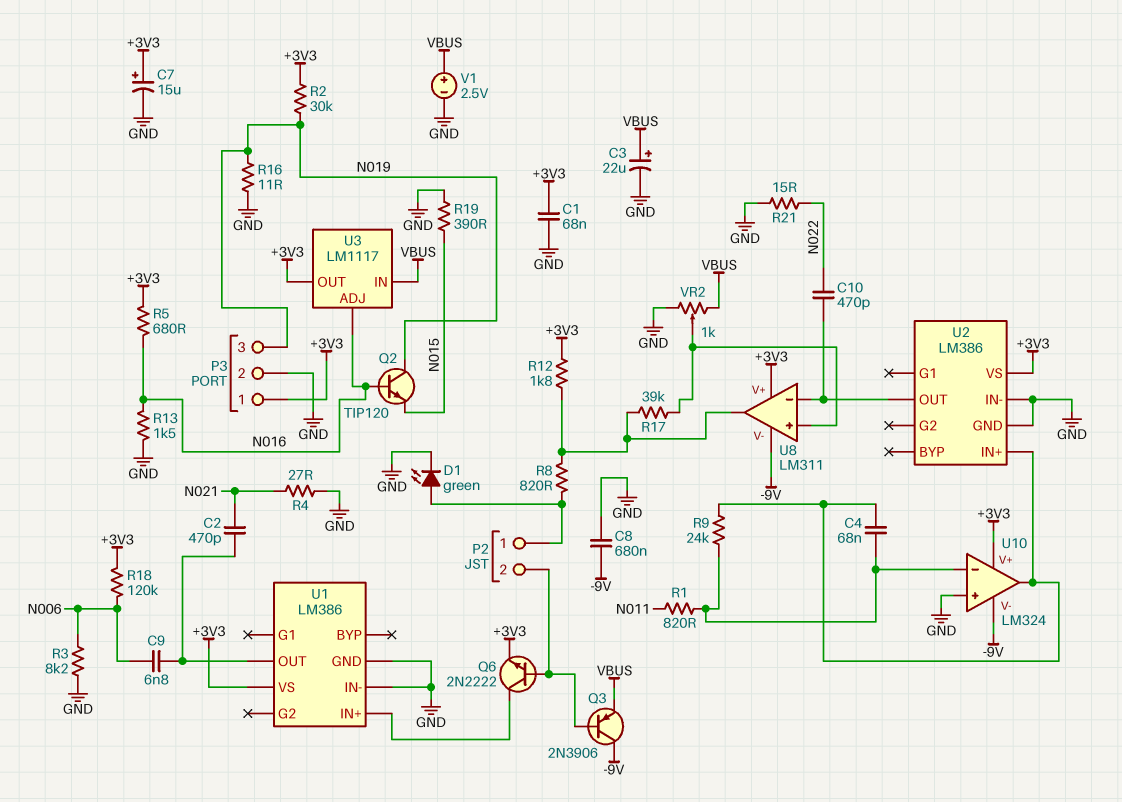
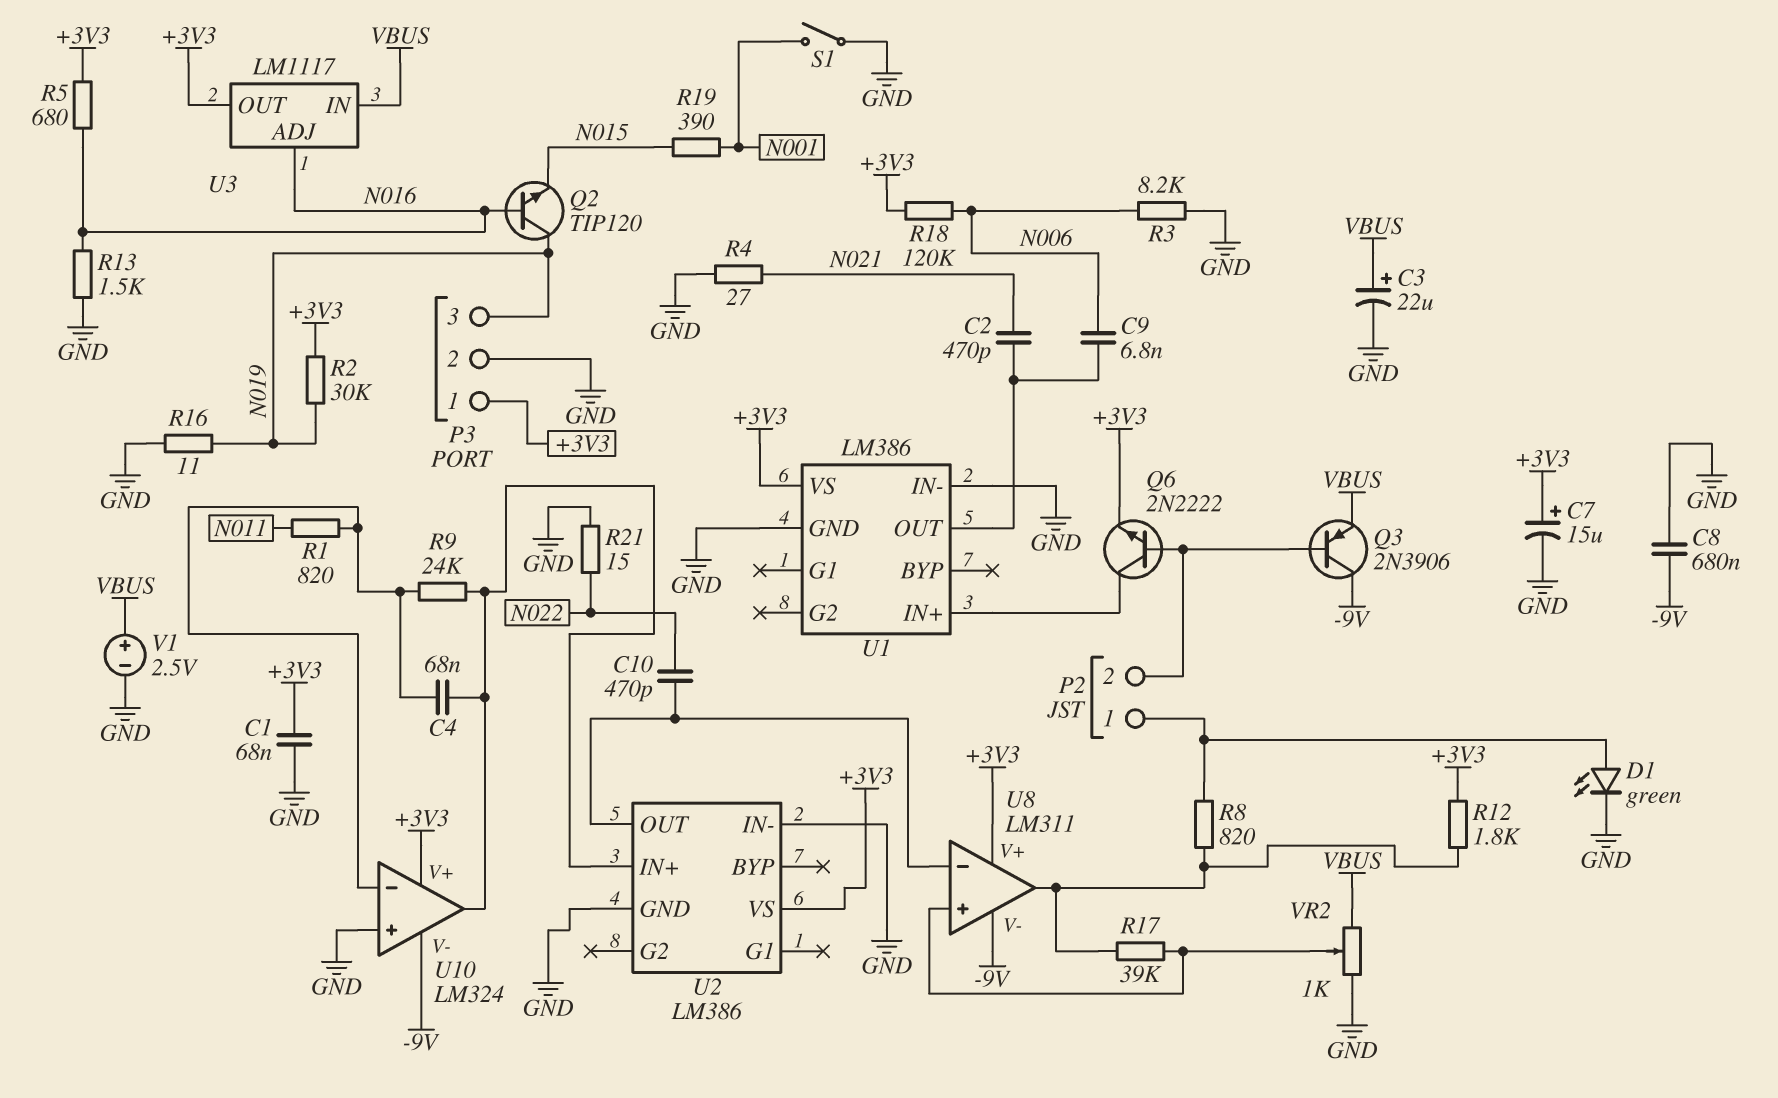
R19: 390 (GND, N015) -> 390 (N001, N015)
S1: none -> switch (GND, N001)

